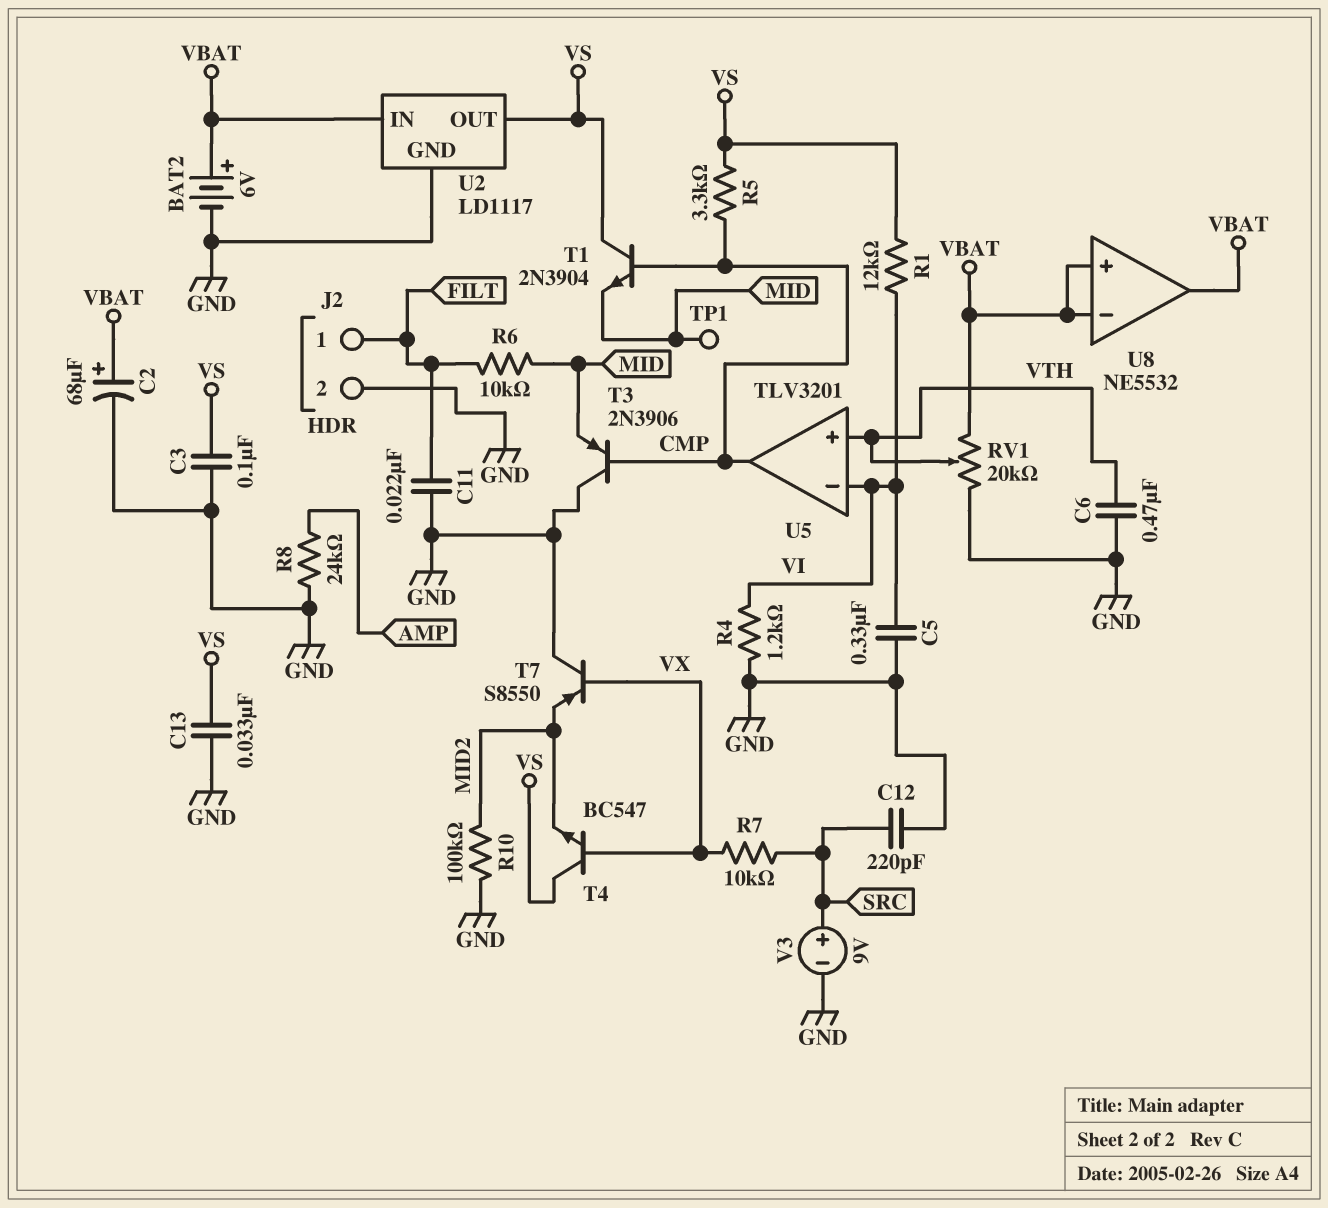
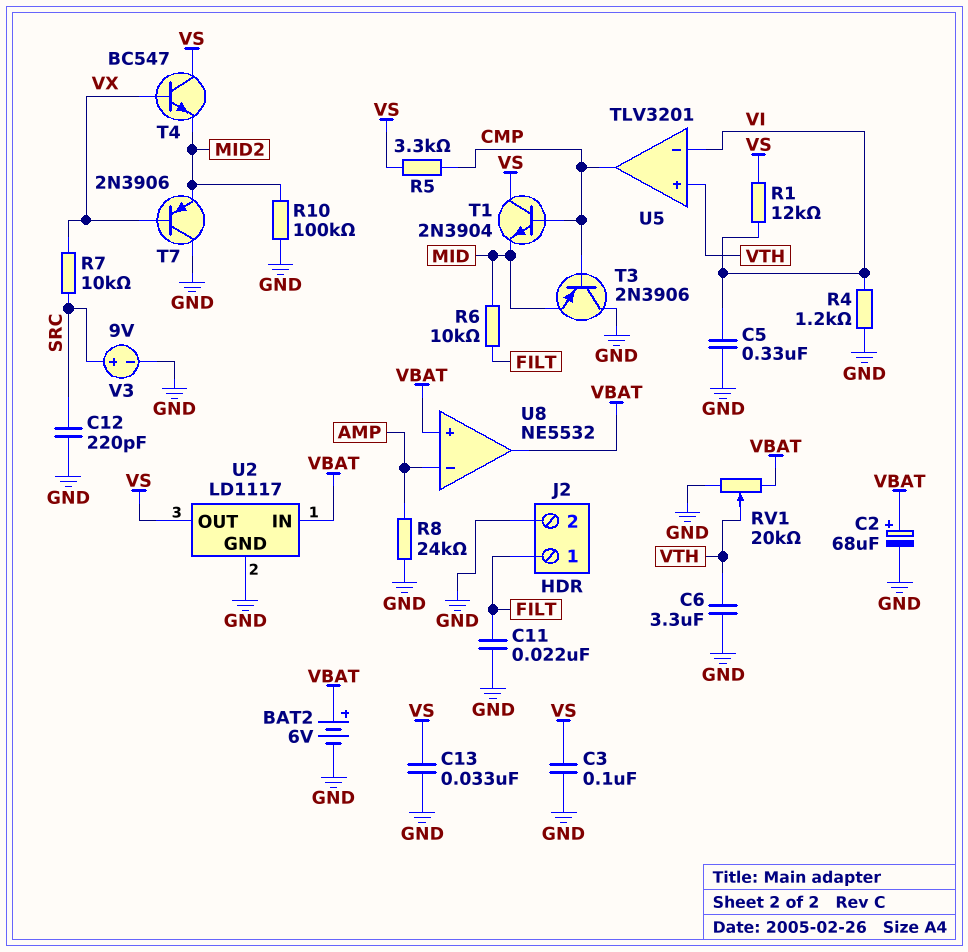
C6: 470nF (GND, VTH) -> 3.3uF (GND, VTH)
T7: PNP S8550 (B VX, C GND, E MID2) -> PNP 2N3906 (B VX, C GND, E MID2)
TP1: test point (MID) -> none
U8 pin in-: VBAT -> AMP

